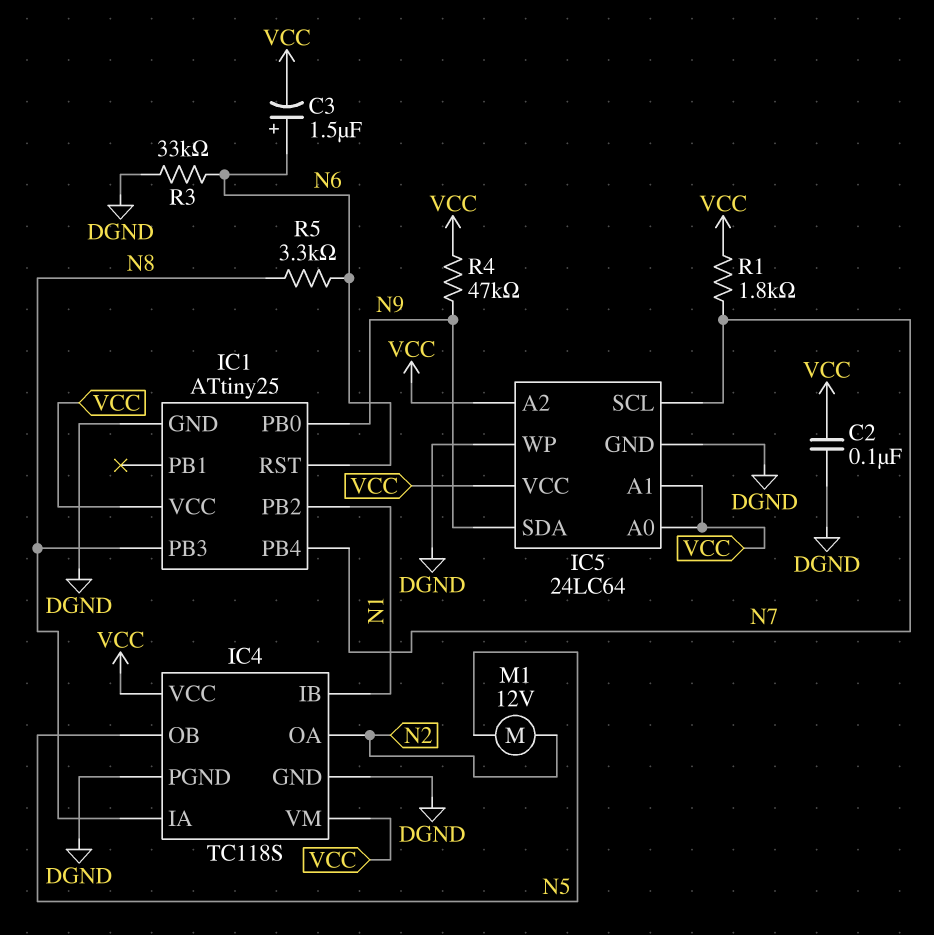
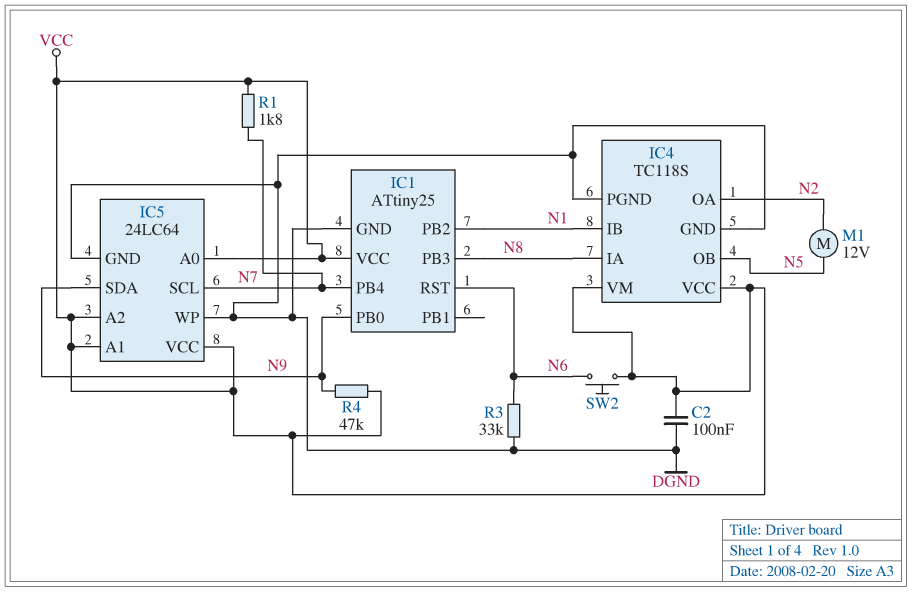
C3: 1.5uF (plus N6, minus VCC) -> none
R5: 3.3k (N6, N8) -> none
SW2: none -> button (N6, VCC)

